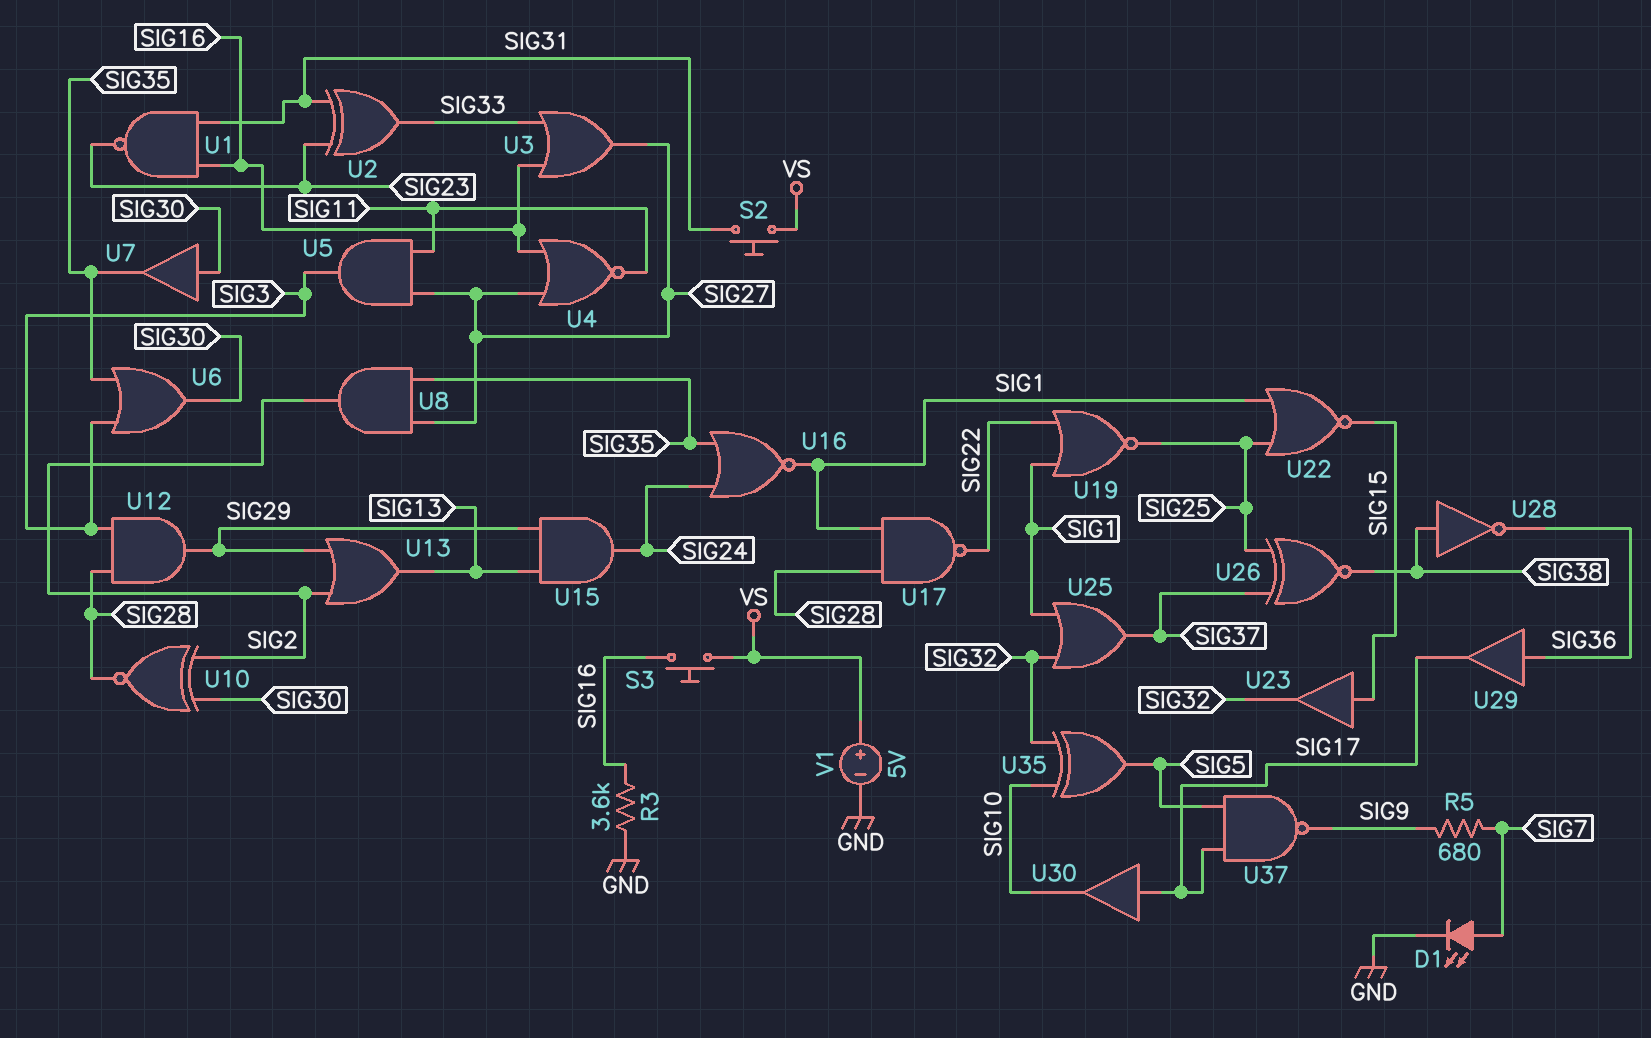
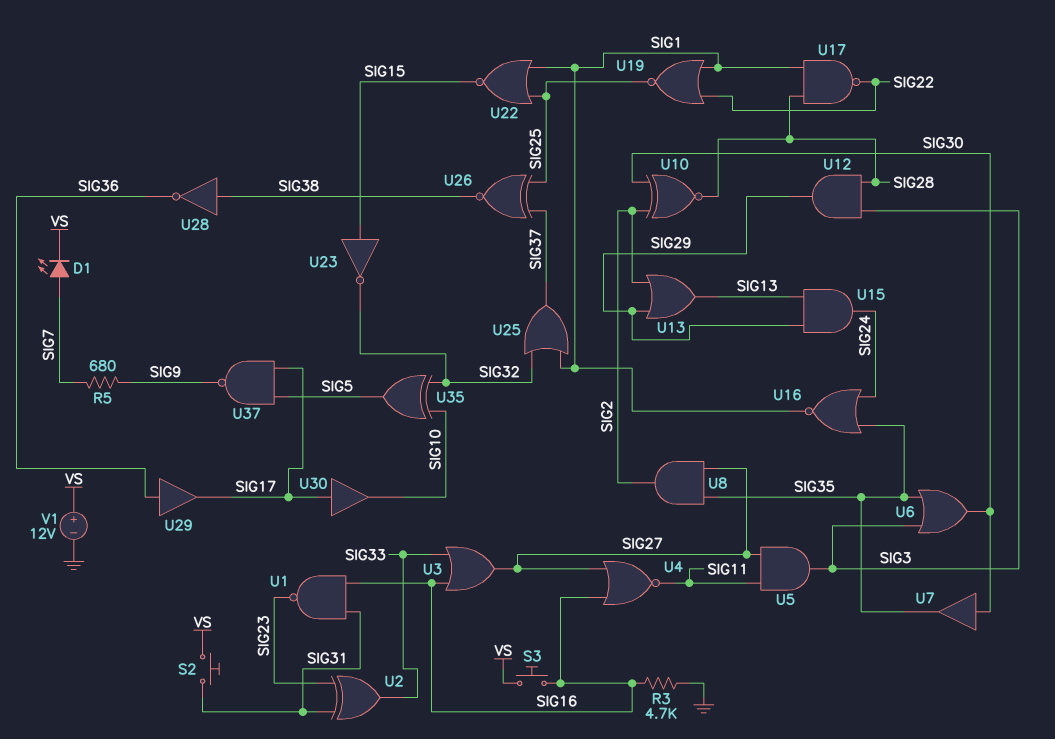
D1: LED (A SIG7, K GND) -> LED (A SIG7, K VS)
R3: 3.6k (GND, SIG16) -> 4.7k (GND, SIG16)
U23: buffer (in SIG15, out SIG32) -> NOT (in SIG15, out SIG32)
V1: 5V (plus VS, minus GND) -> 12V (plus VS, minus GND)

